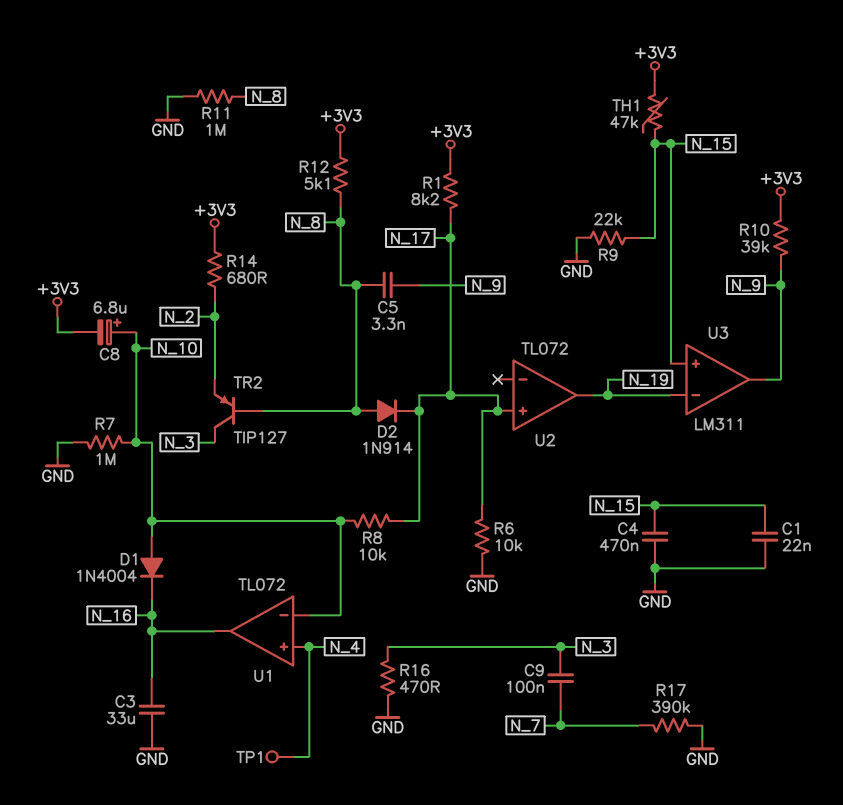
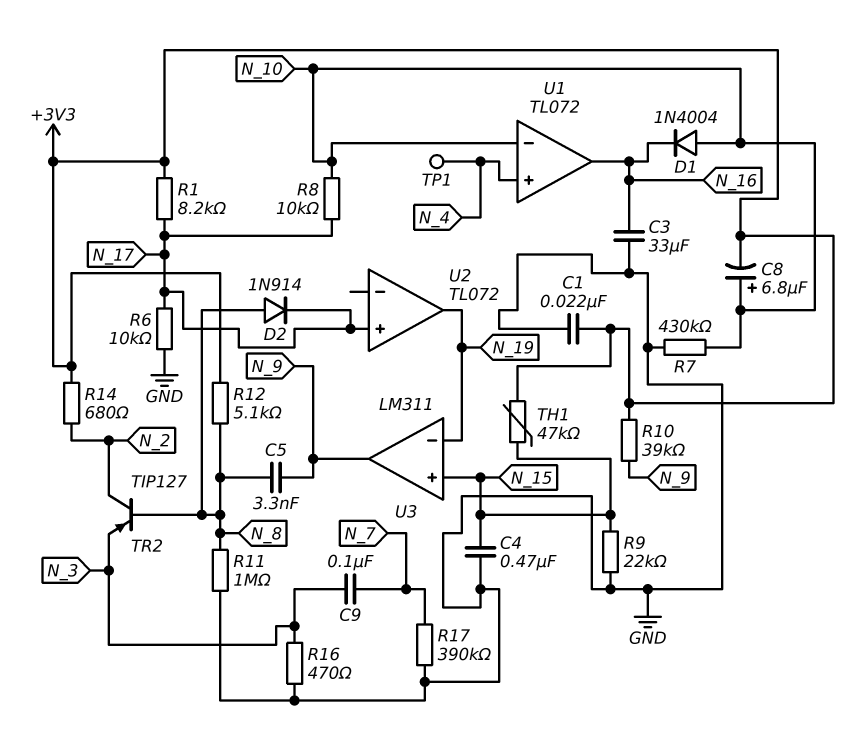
C1: 22nF (GND, N_15) -> 22nF (+3V3, GND)
R7: 1M (GND, N_10) -> 430k (GND, N_10)
TR2: PNP TIP127 (B N_8, C N_3, E N_2) -> PNP TIP127 (B N_8, C N_2, E N_3)

